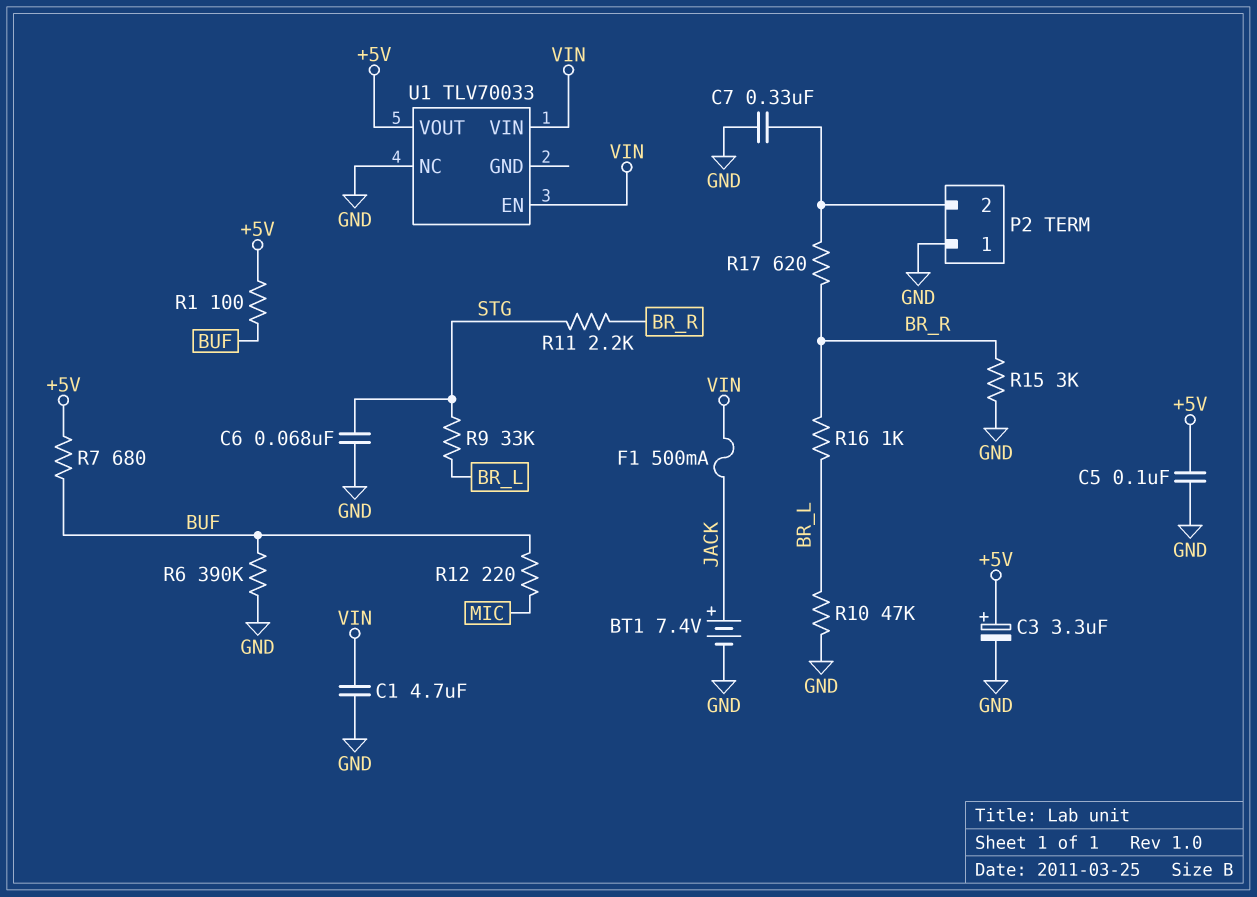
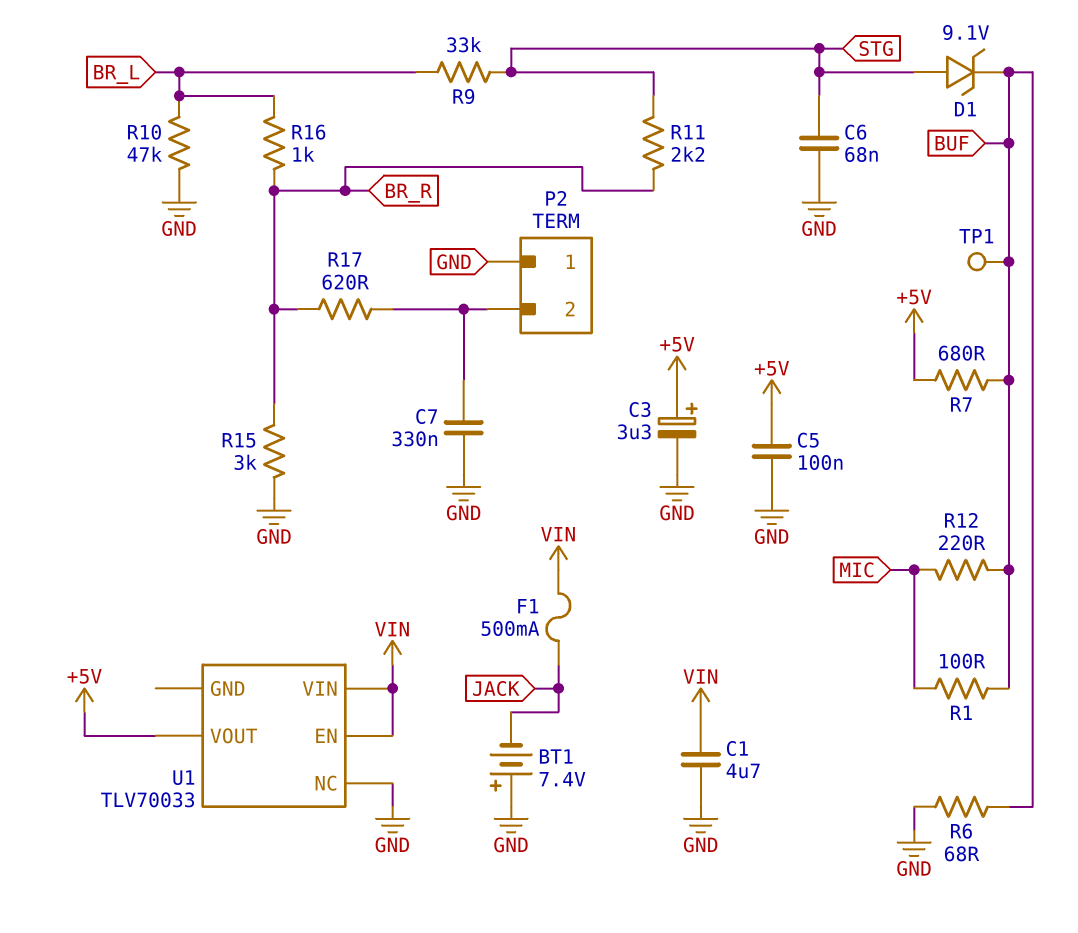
BT1: 7.4V (plus JACK, minus GND) -> 7.4V (plus GND, minus JACK)
D1: none -> zener 9.1V (A STG, K BUF)
R1: 100 (+5V, BUF) -> 100 (BUF, MIC)
R6: 390k (BUF, GND) -> 68 (BUF, GND)
TP1: none -> test point (BUF)

